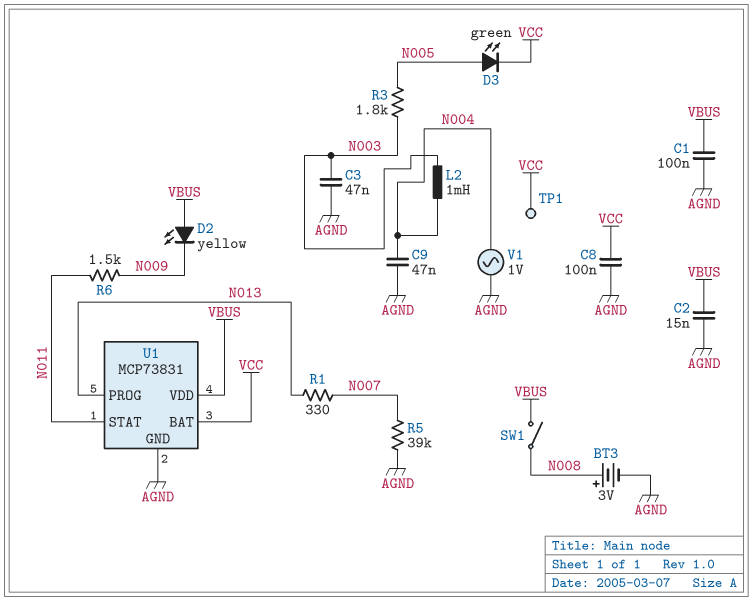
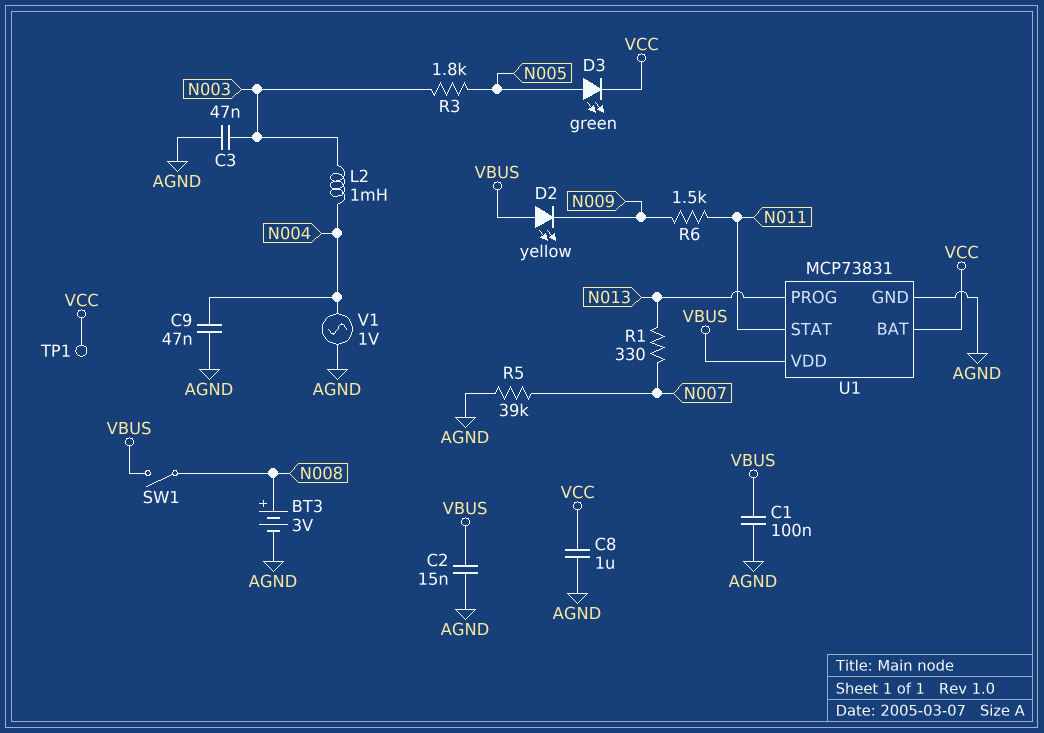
C8: 100nF (AGND, VCC) -> 1uF (AGND, VCC)

